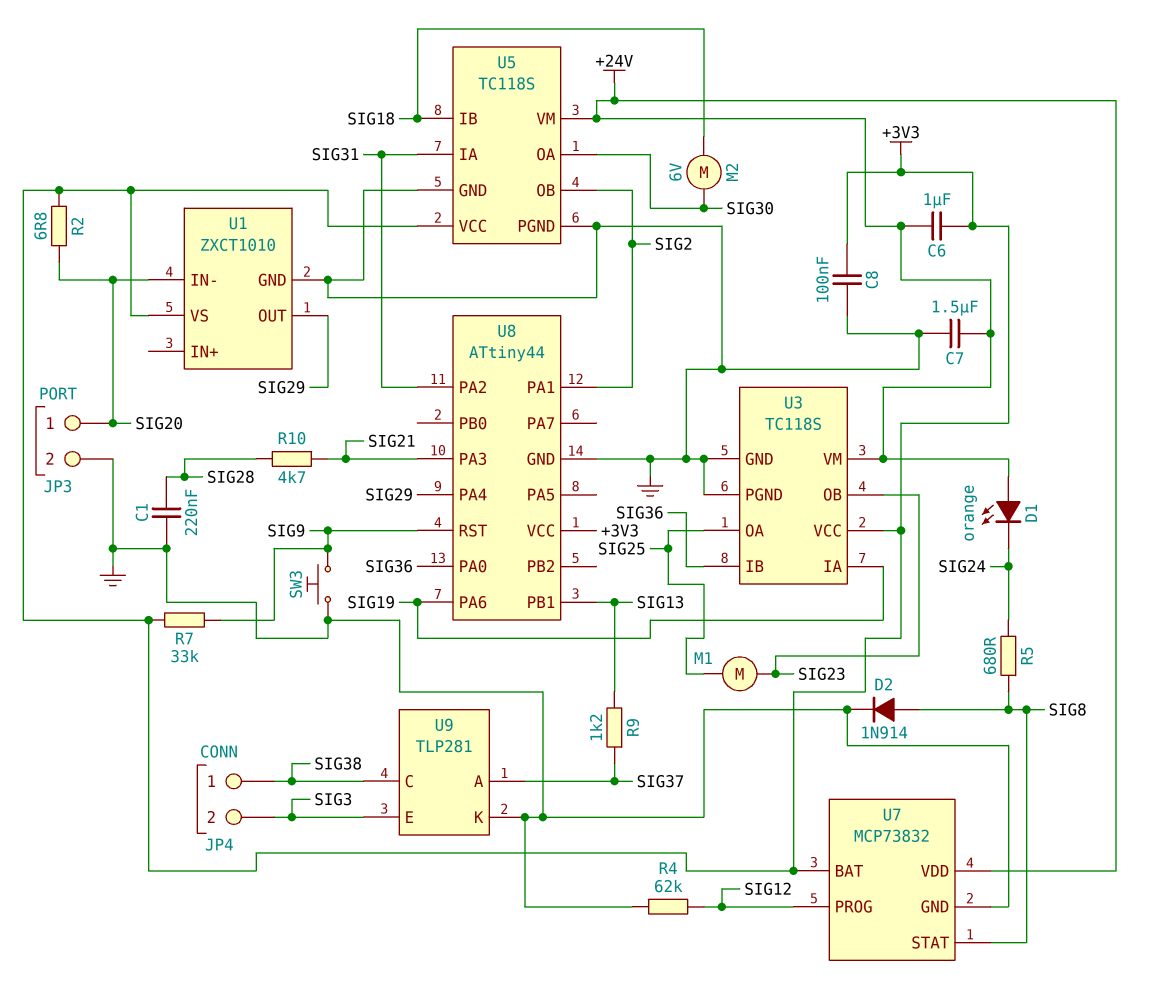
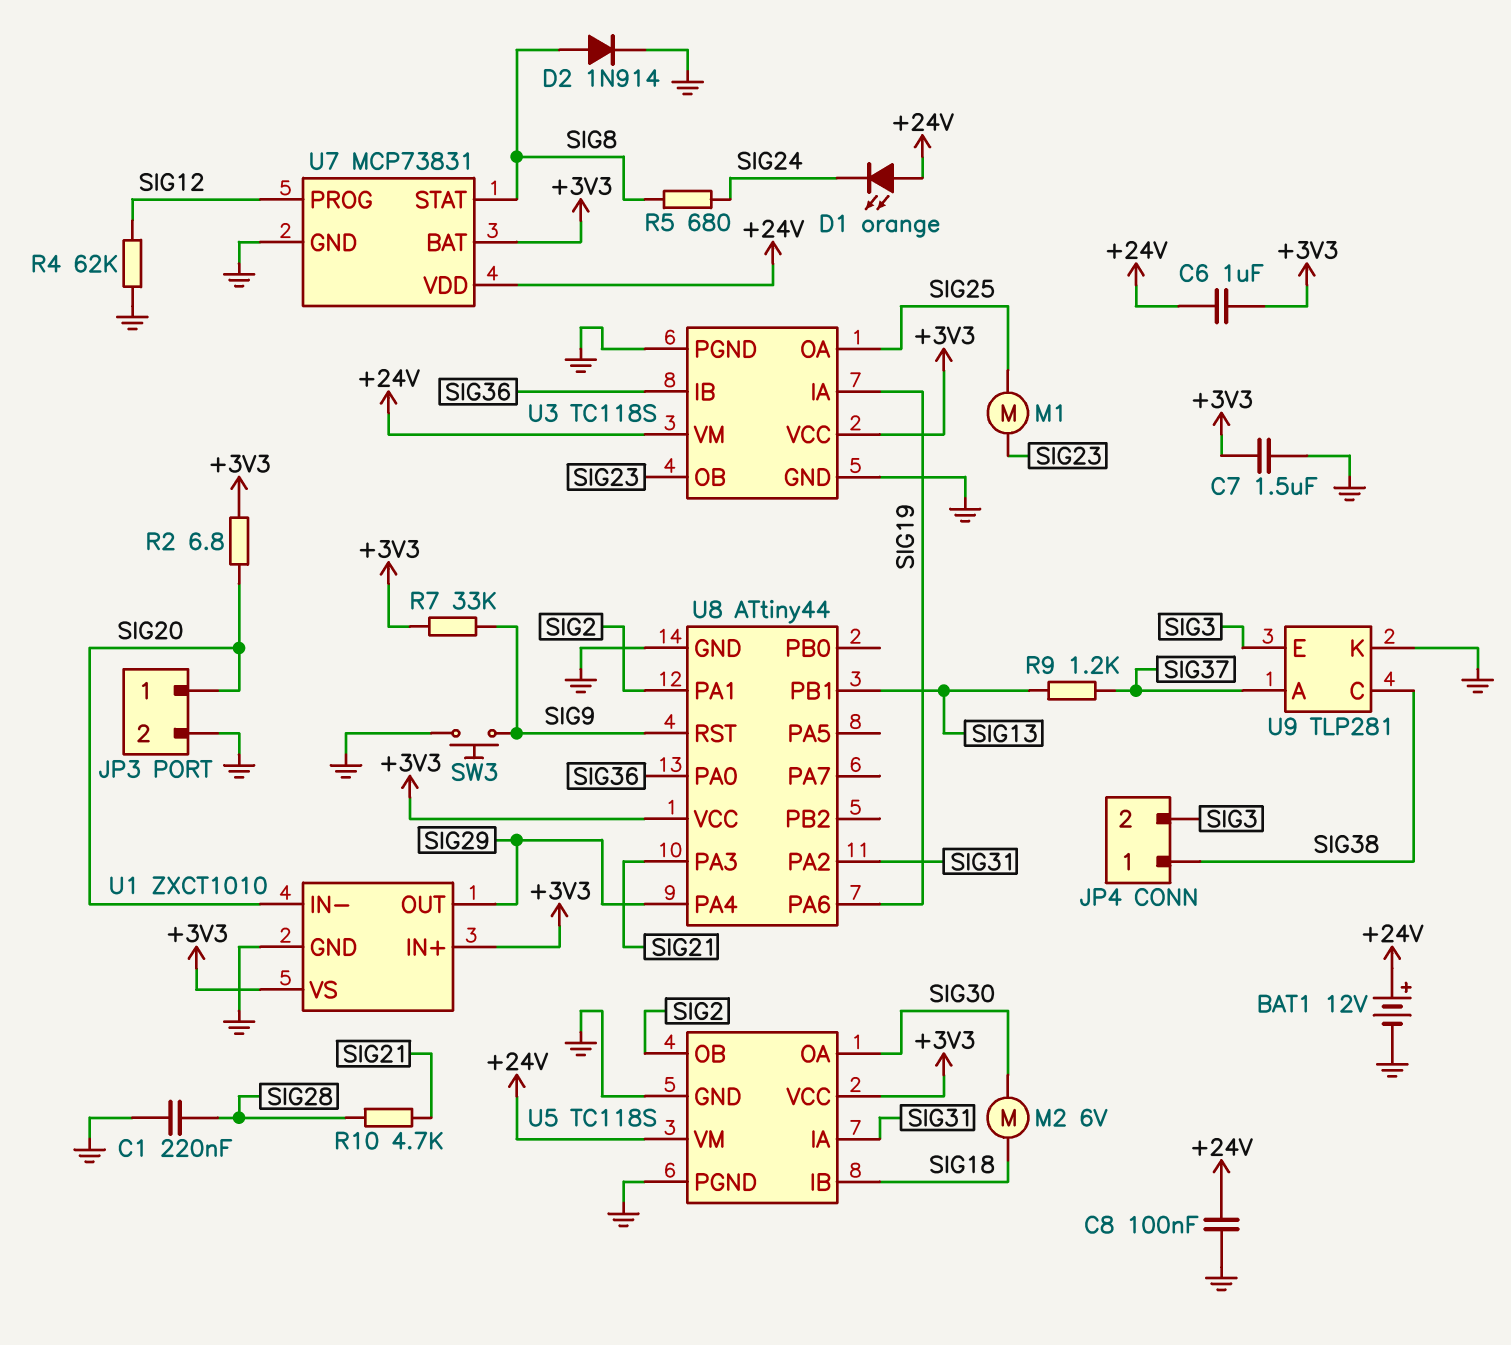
BAT1: none -> 12V (plus +24V, minus GND)
C7: 1.5uF (+24V, GND) -> 1.5uF (+3V3, GND)
C8: 100nF (+3V3, GND) -> 100nF (+24V, GND)
U1 pin IN+: none -> +3V3
U7: MCP73832 -> MCP73831

